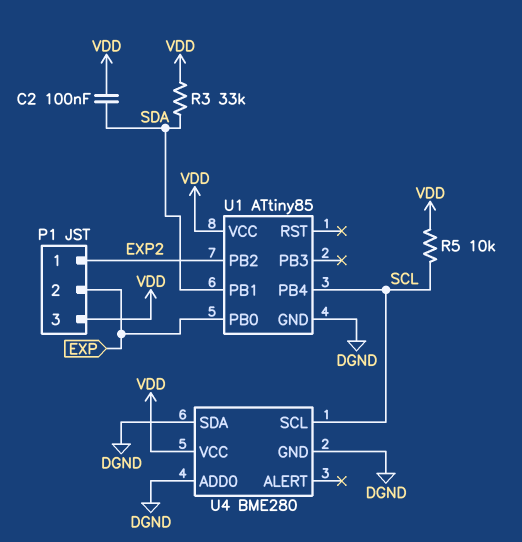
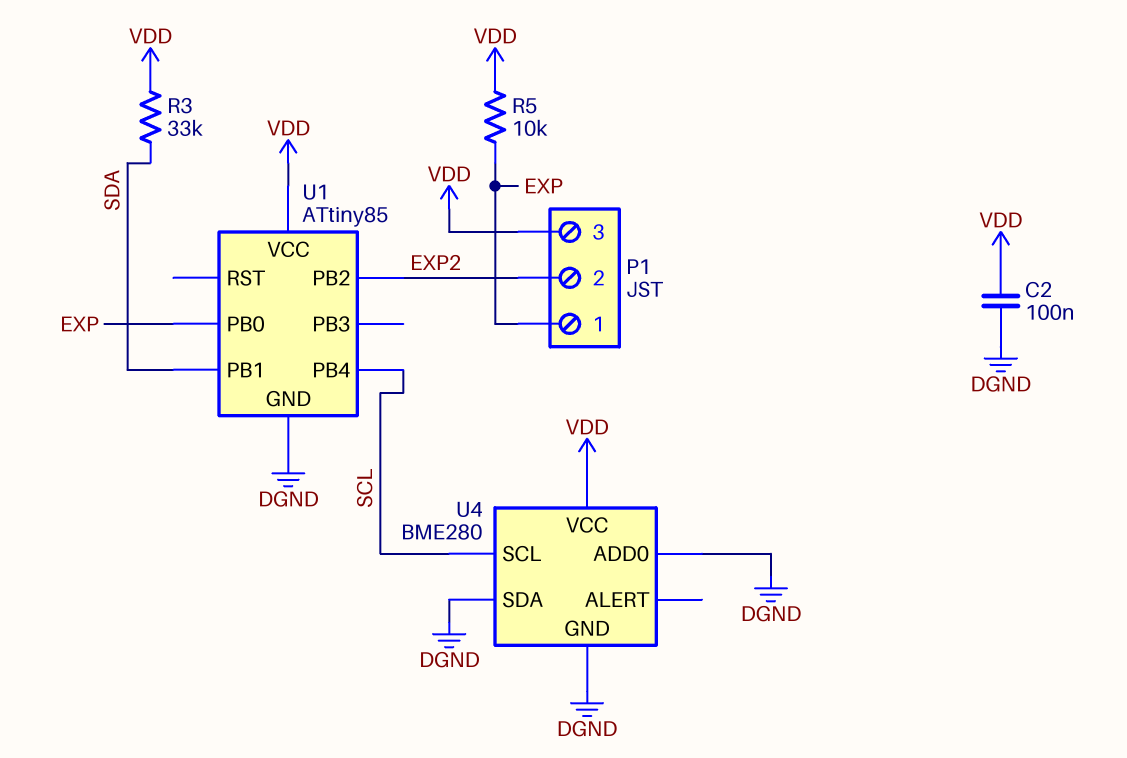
C2: 100nF (SDA, VDD) -> 100nF (DGND, VDD)
P1 pin 1: EXP2 -> EXP
P1 pin 2: EXP -> EXP2
R5: 10k (SCL, VDD) -> 10k (EXP, VDD)

